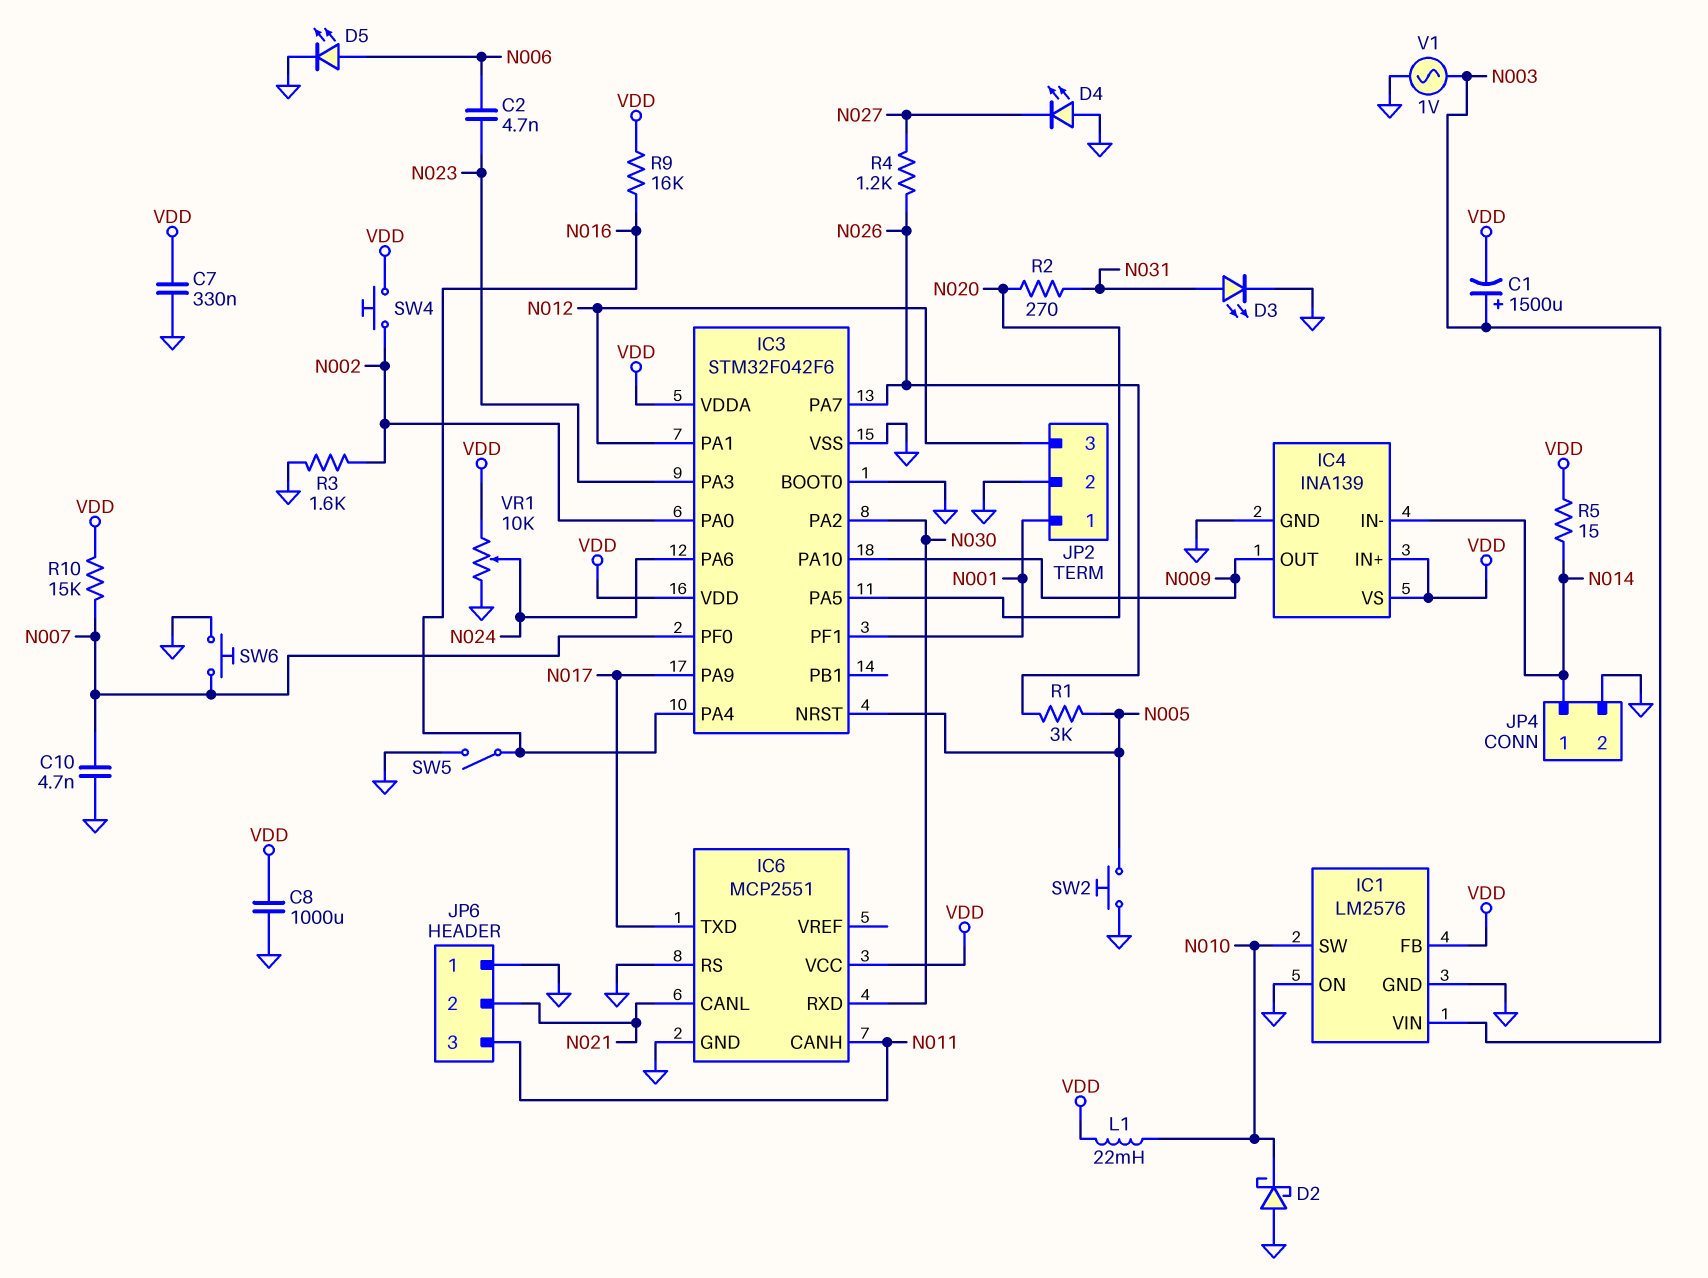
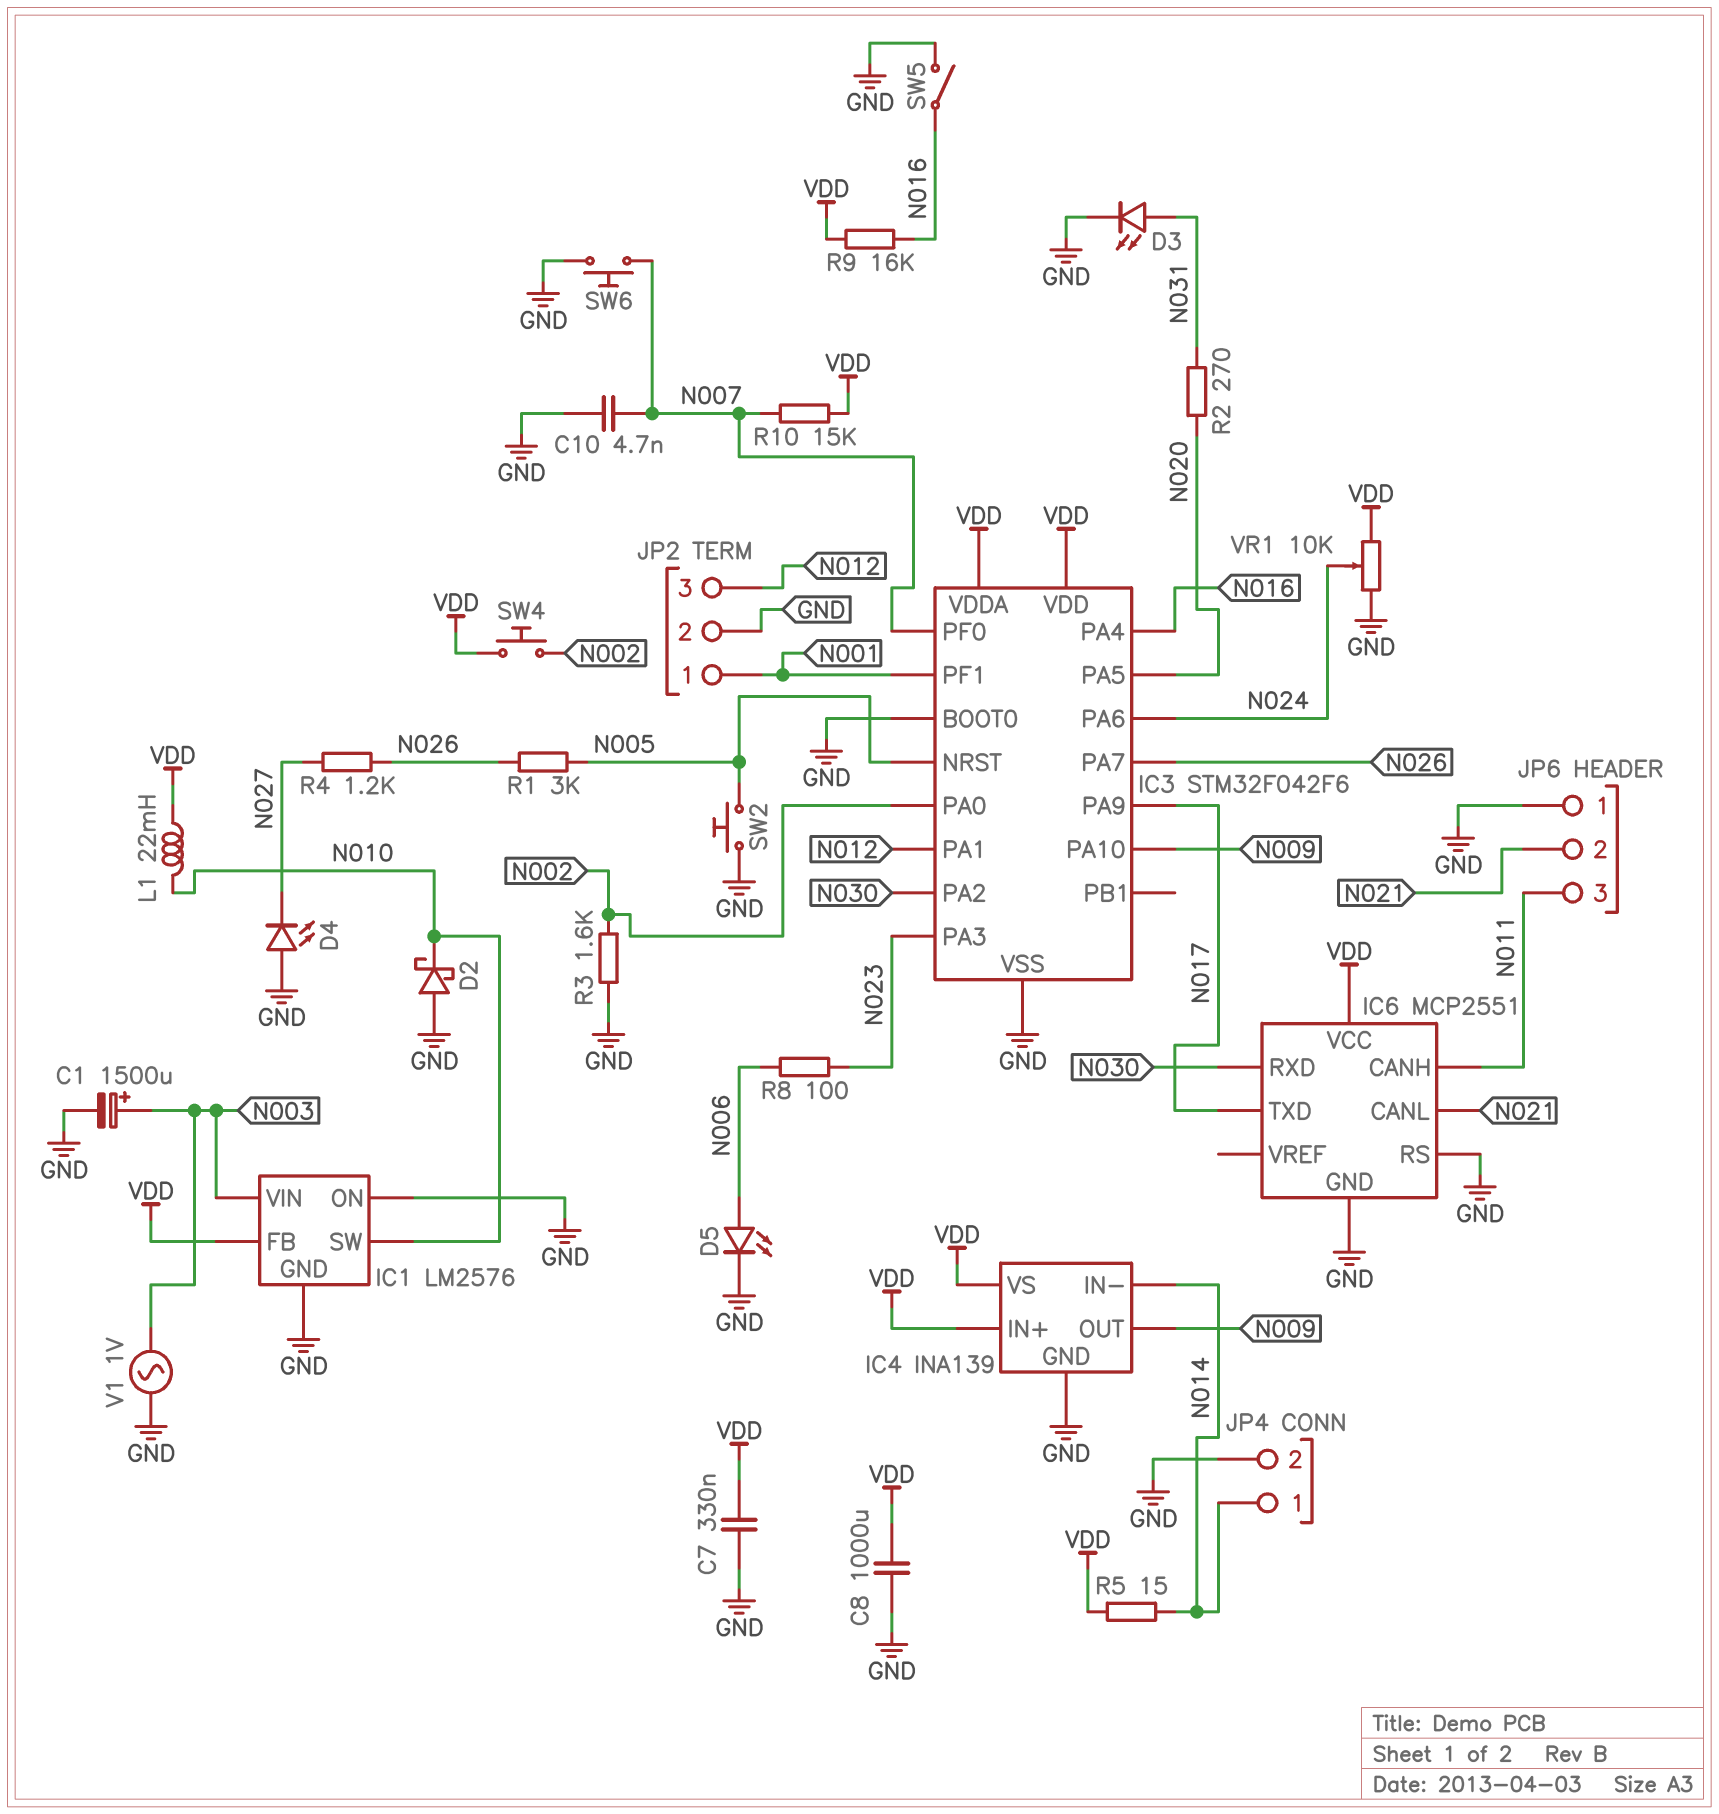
C1: 1500uF (plus N003, minus VDD) -> 1500uF (plus N003, minus GND)
C2: 4.7nF (N006, N023) -> none
R8: none -> 100 (N006, N023)

